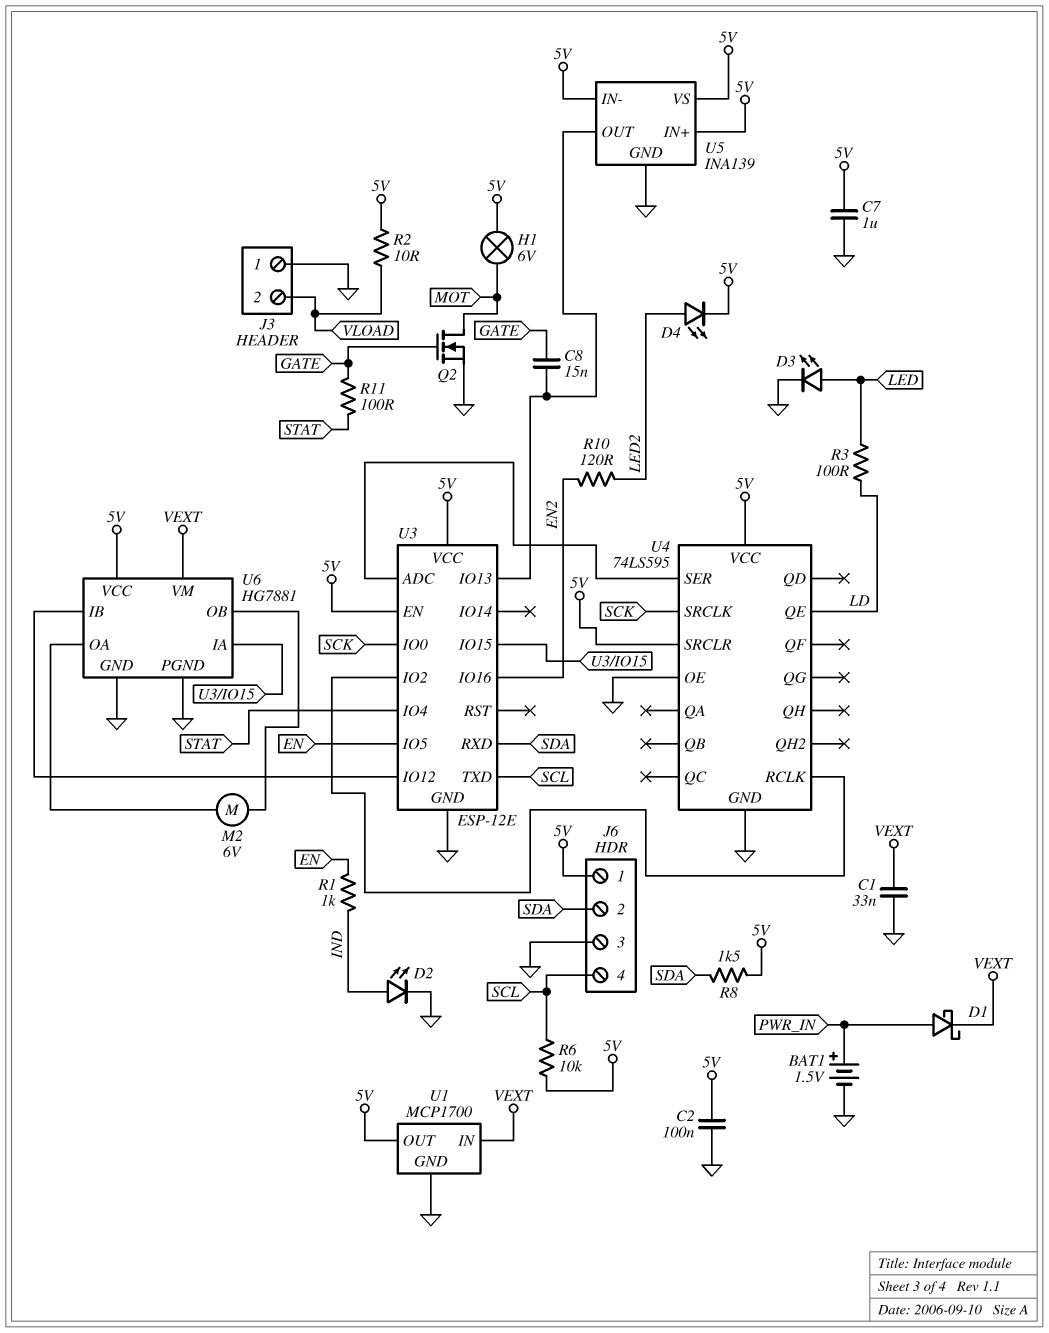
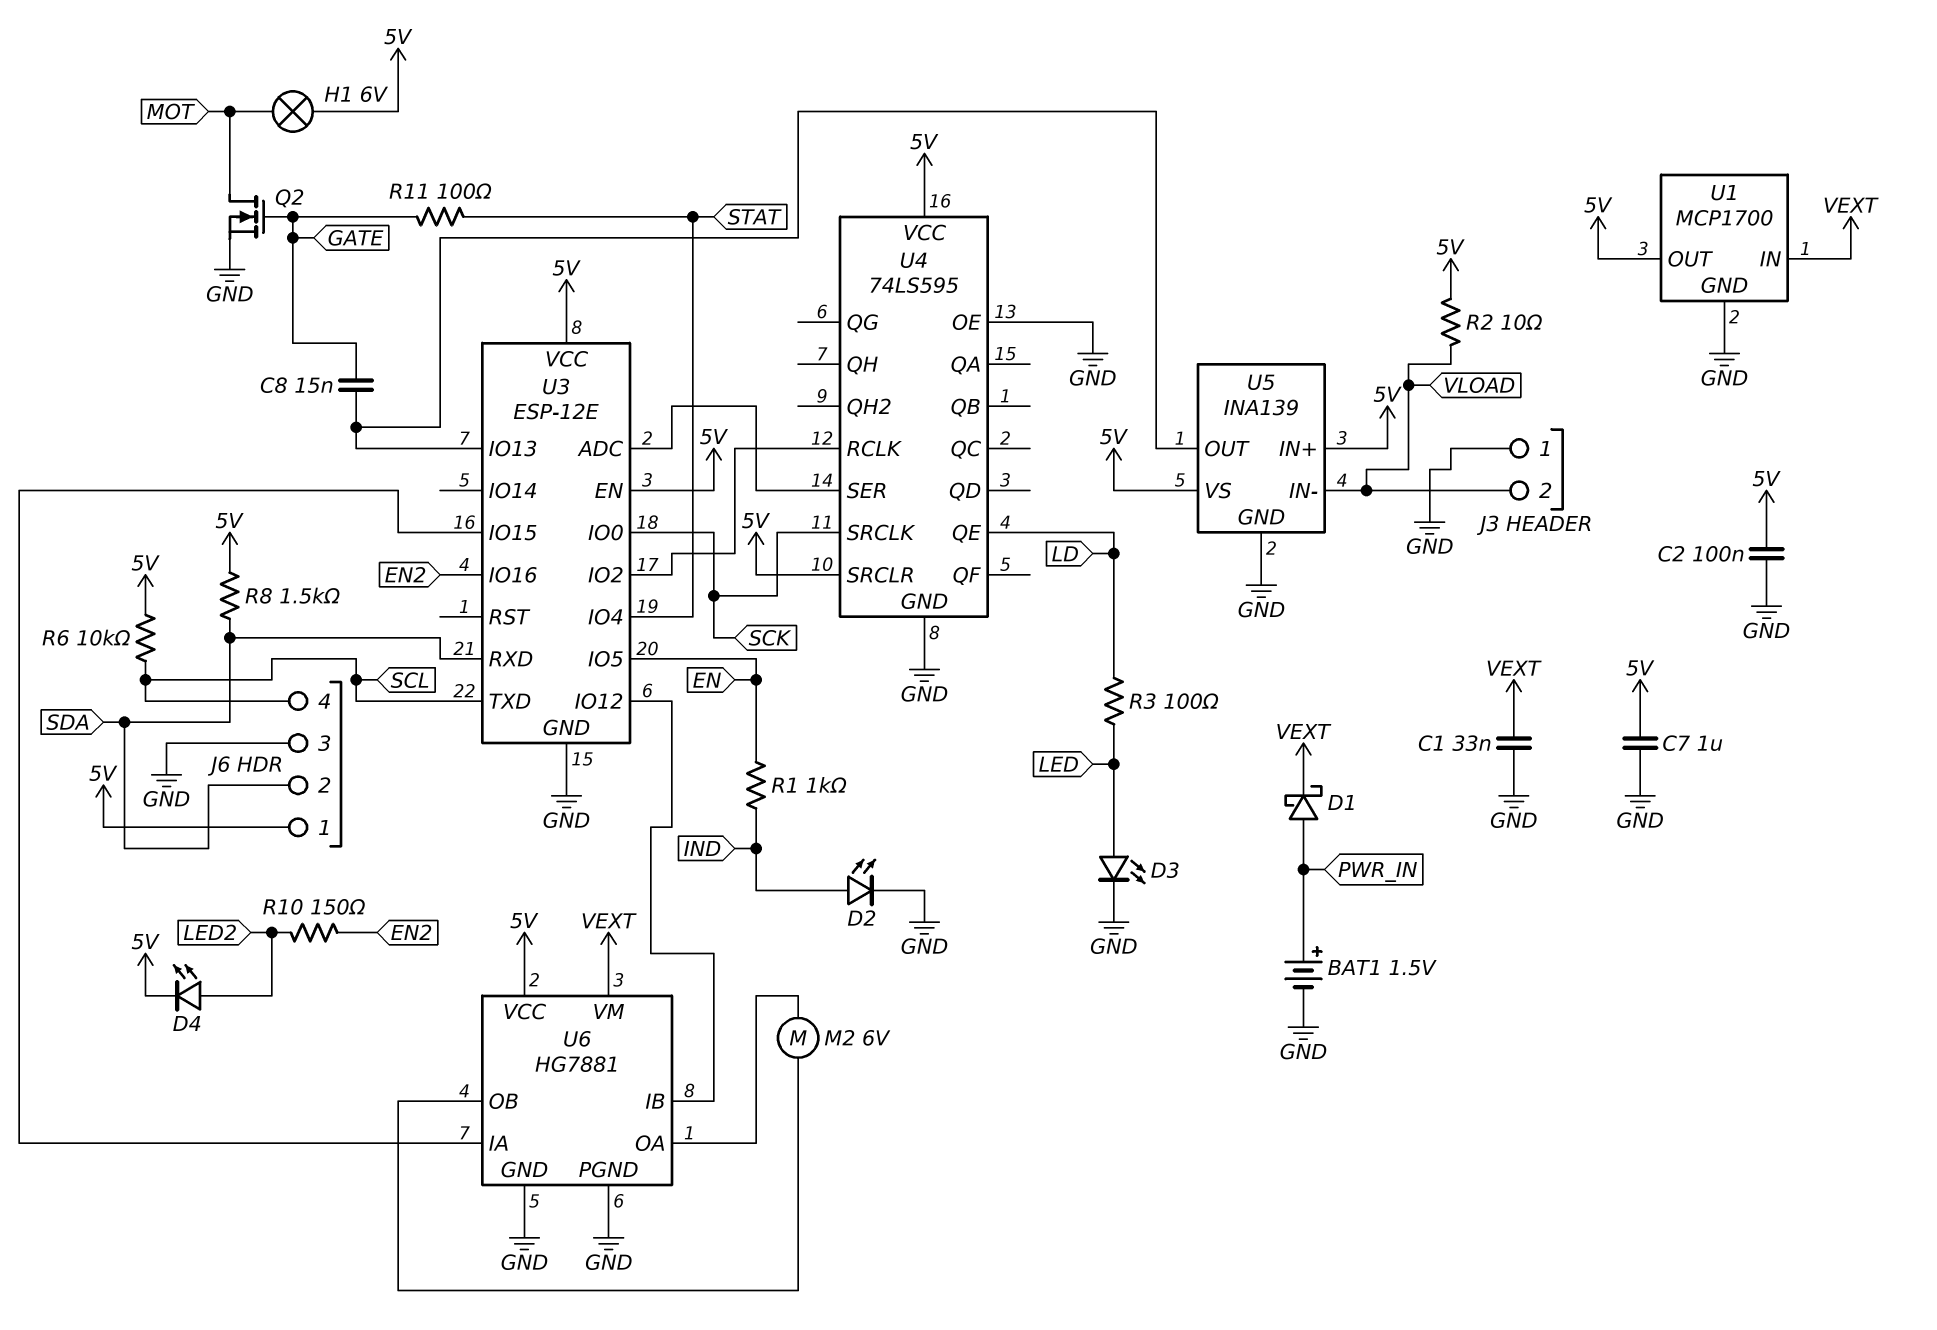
R10: 120 (EN2, LED2) -> 150 (EN2, LED2)
U5 pin IN-: 5V -> VLOAD

